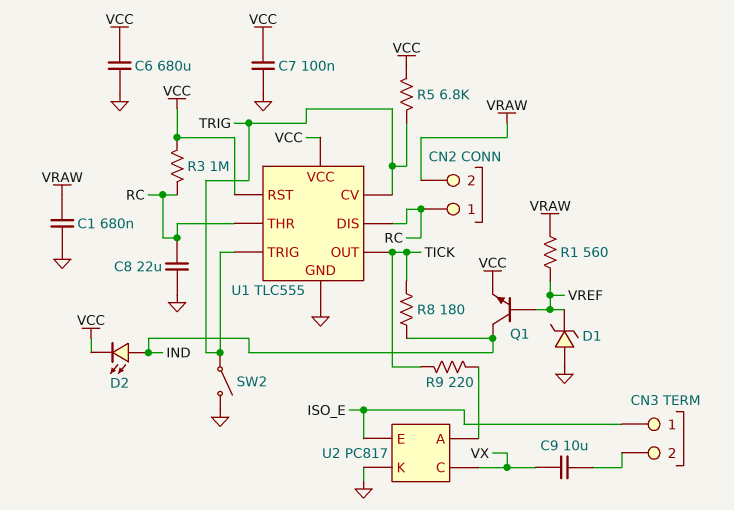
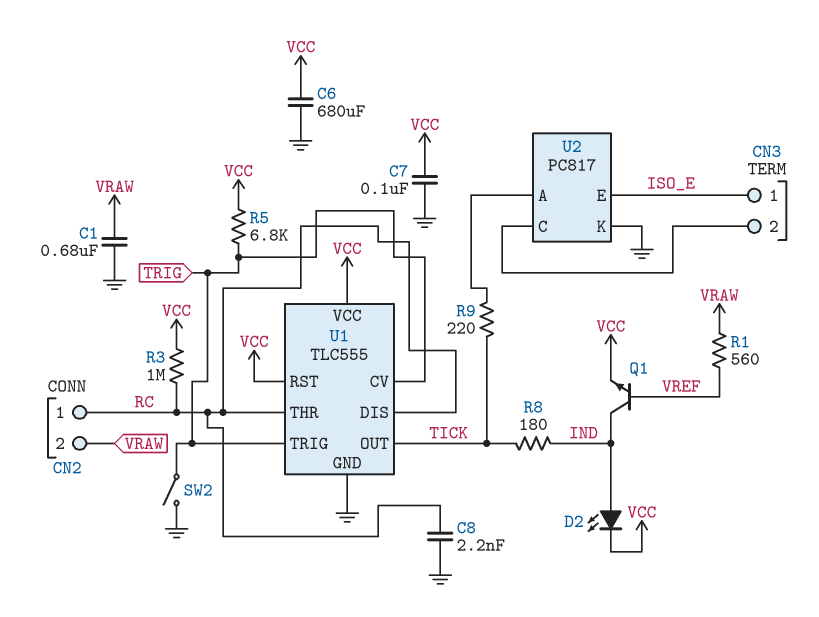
C8: 22uF (GND, RC) -> 2.2nF (GND, RC)
C9: 10uF (CN3/2, VX) -> none
D1: zener (A GND, K VREF) -> none
U2 pin C: VX -> CN3/2

